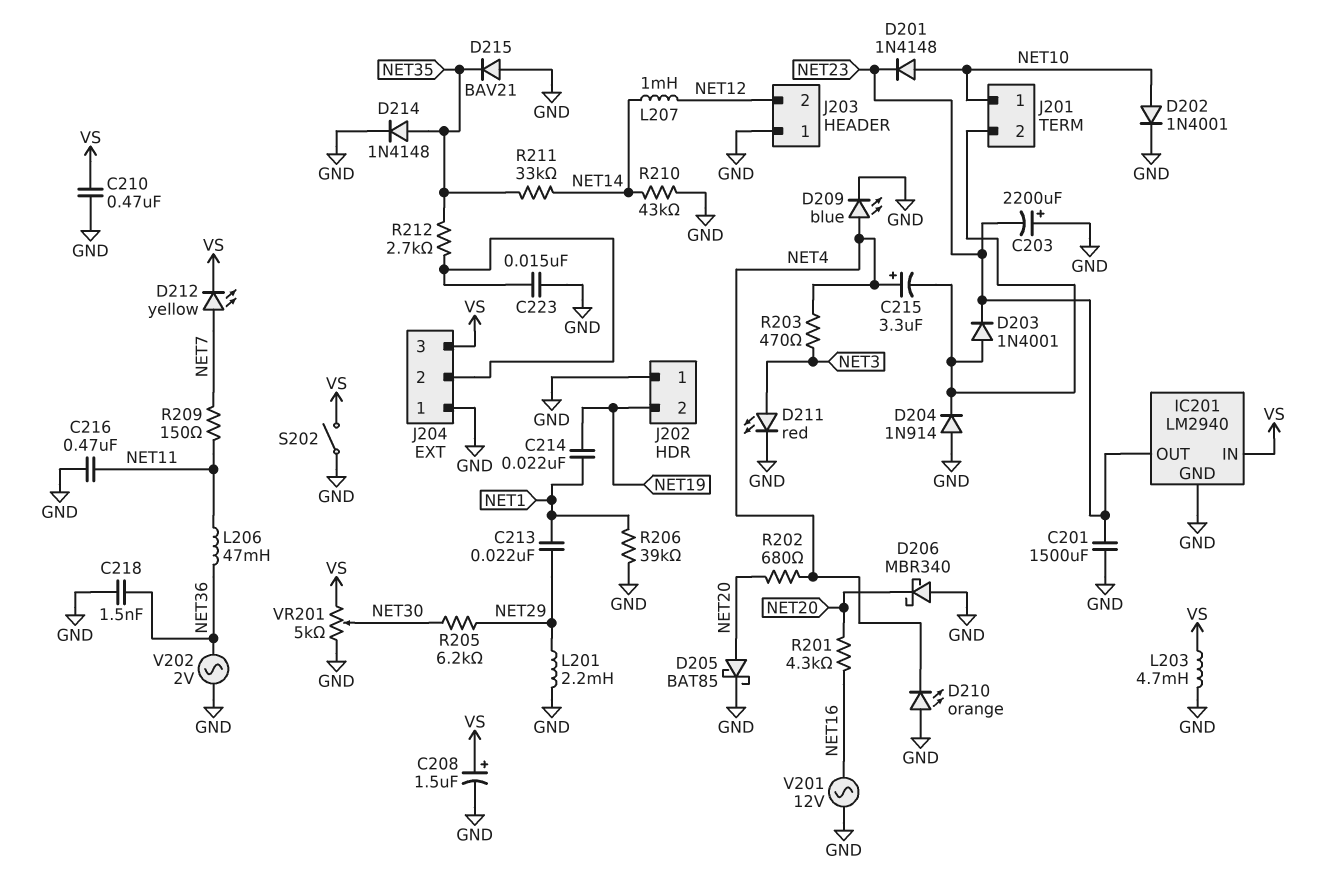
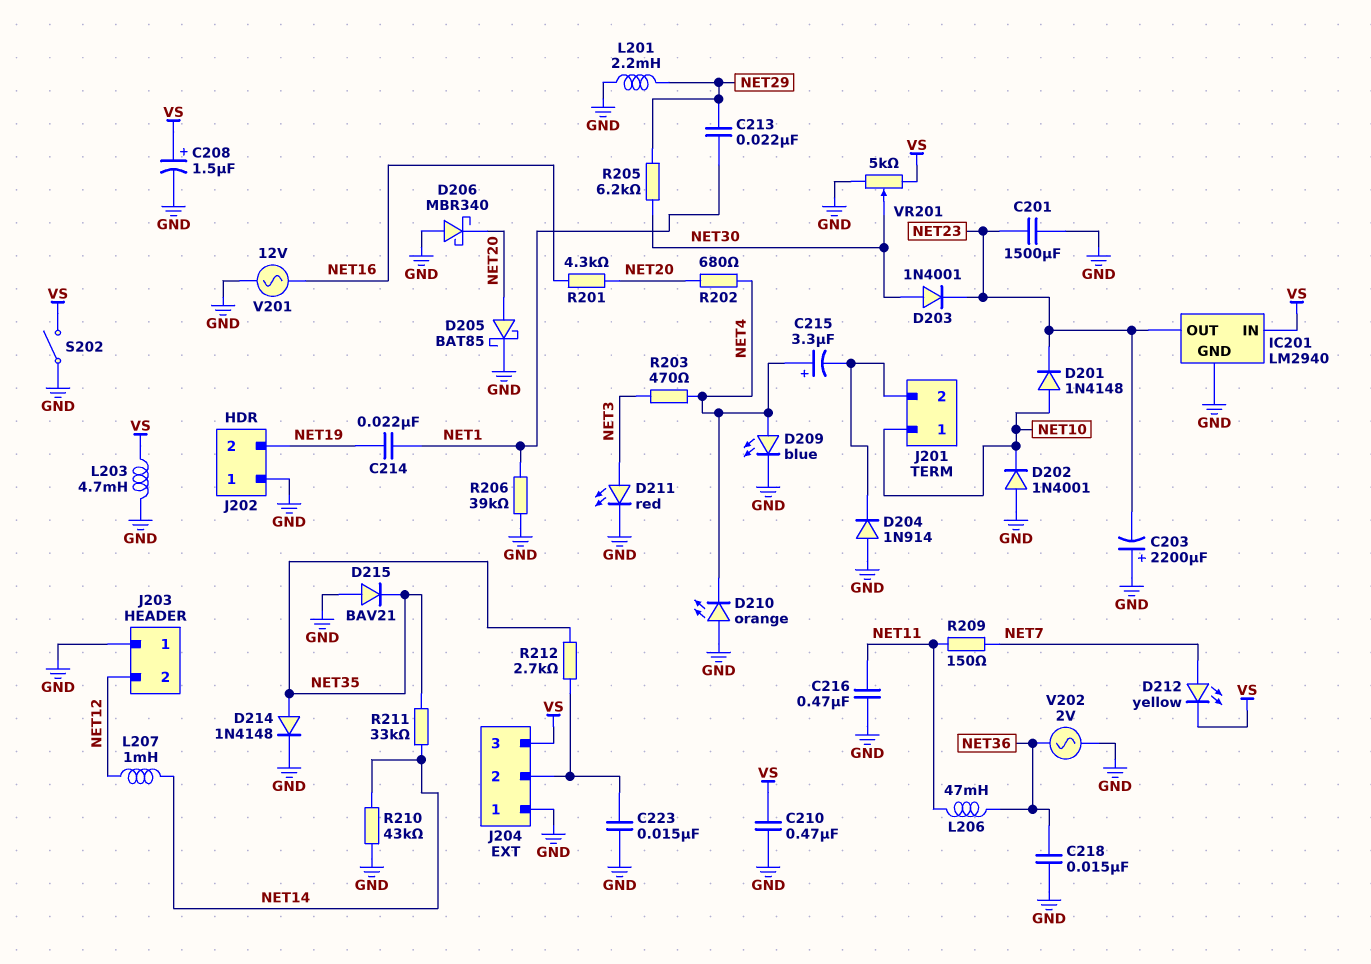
C218: 1.5nF (GND, NET36) -> 15nF (GND, NET36)
D202: diode 1N4001 (A NET10, K GND) -> diode 1N4001 (A GND, K NET10)
D203: diode 1N4001 (A J201/2, K NET23) -> diode 1N4001 (A NET30, K NET23)

